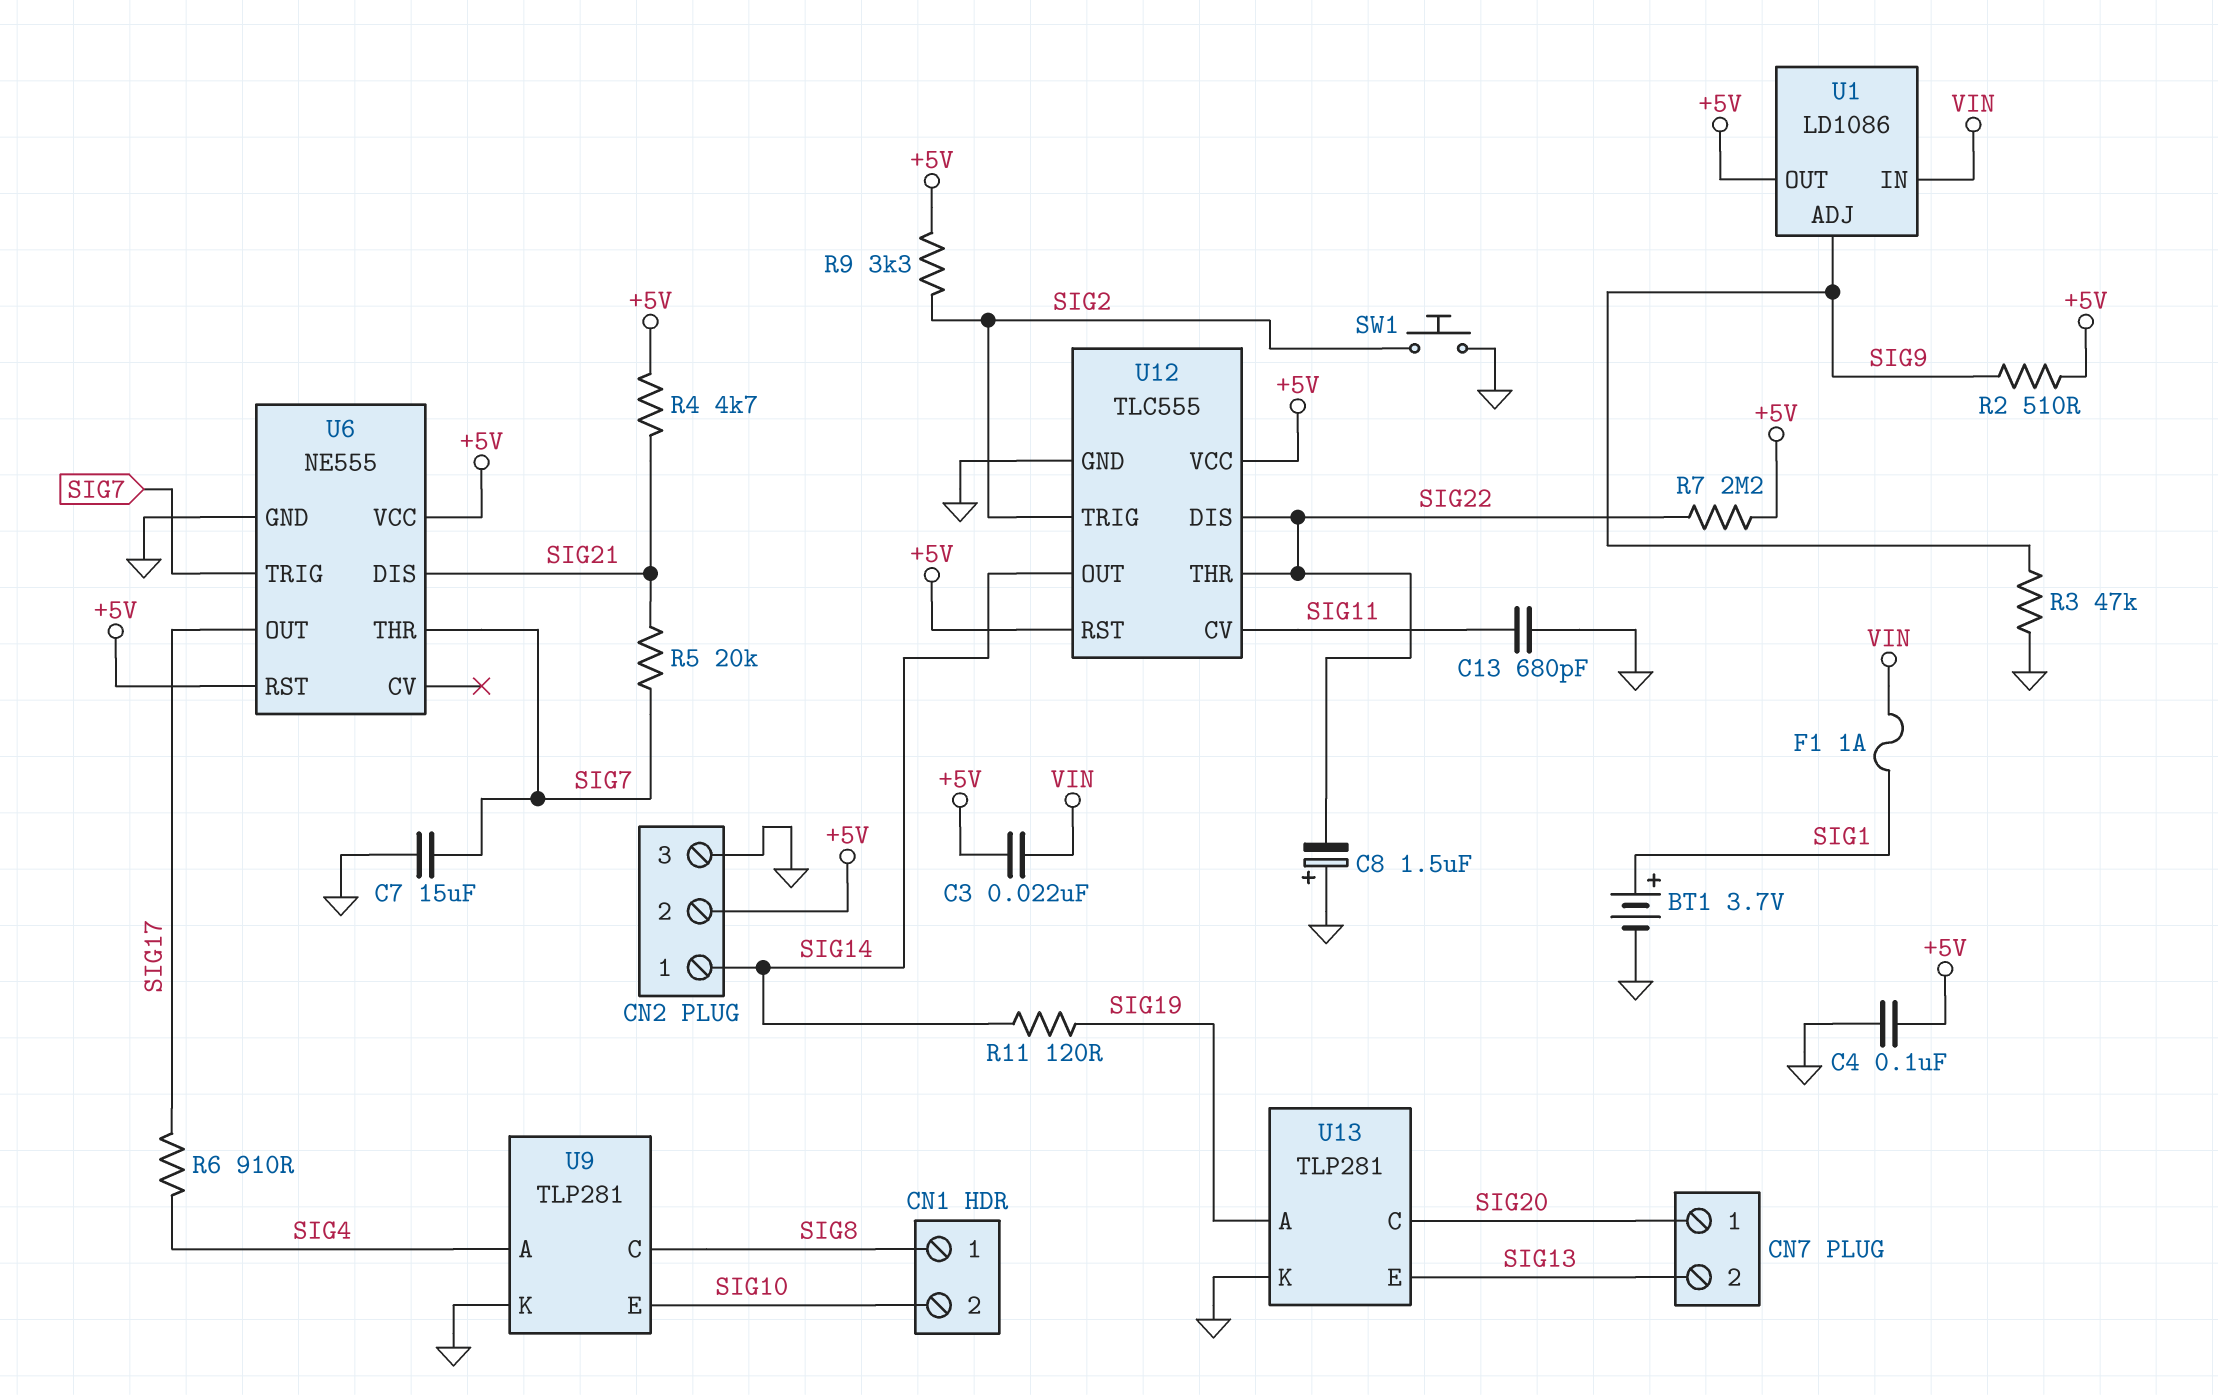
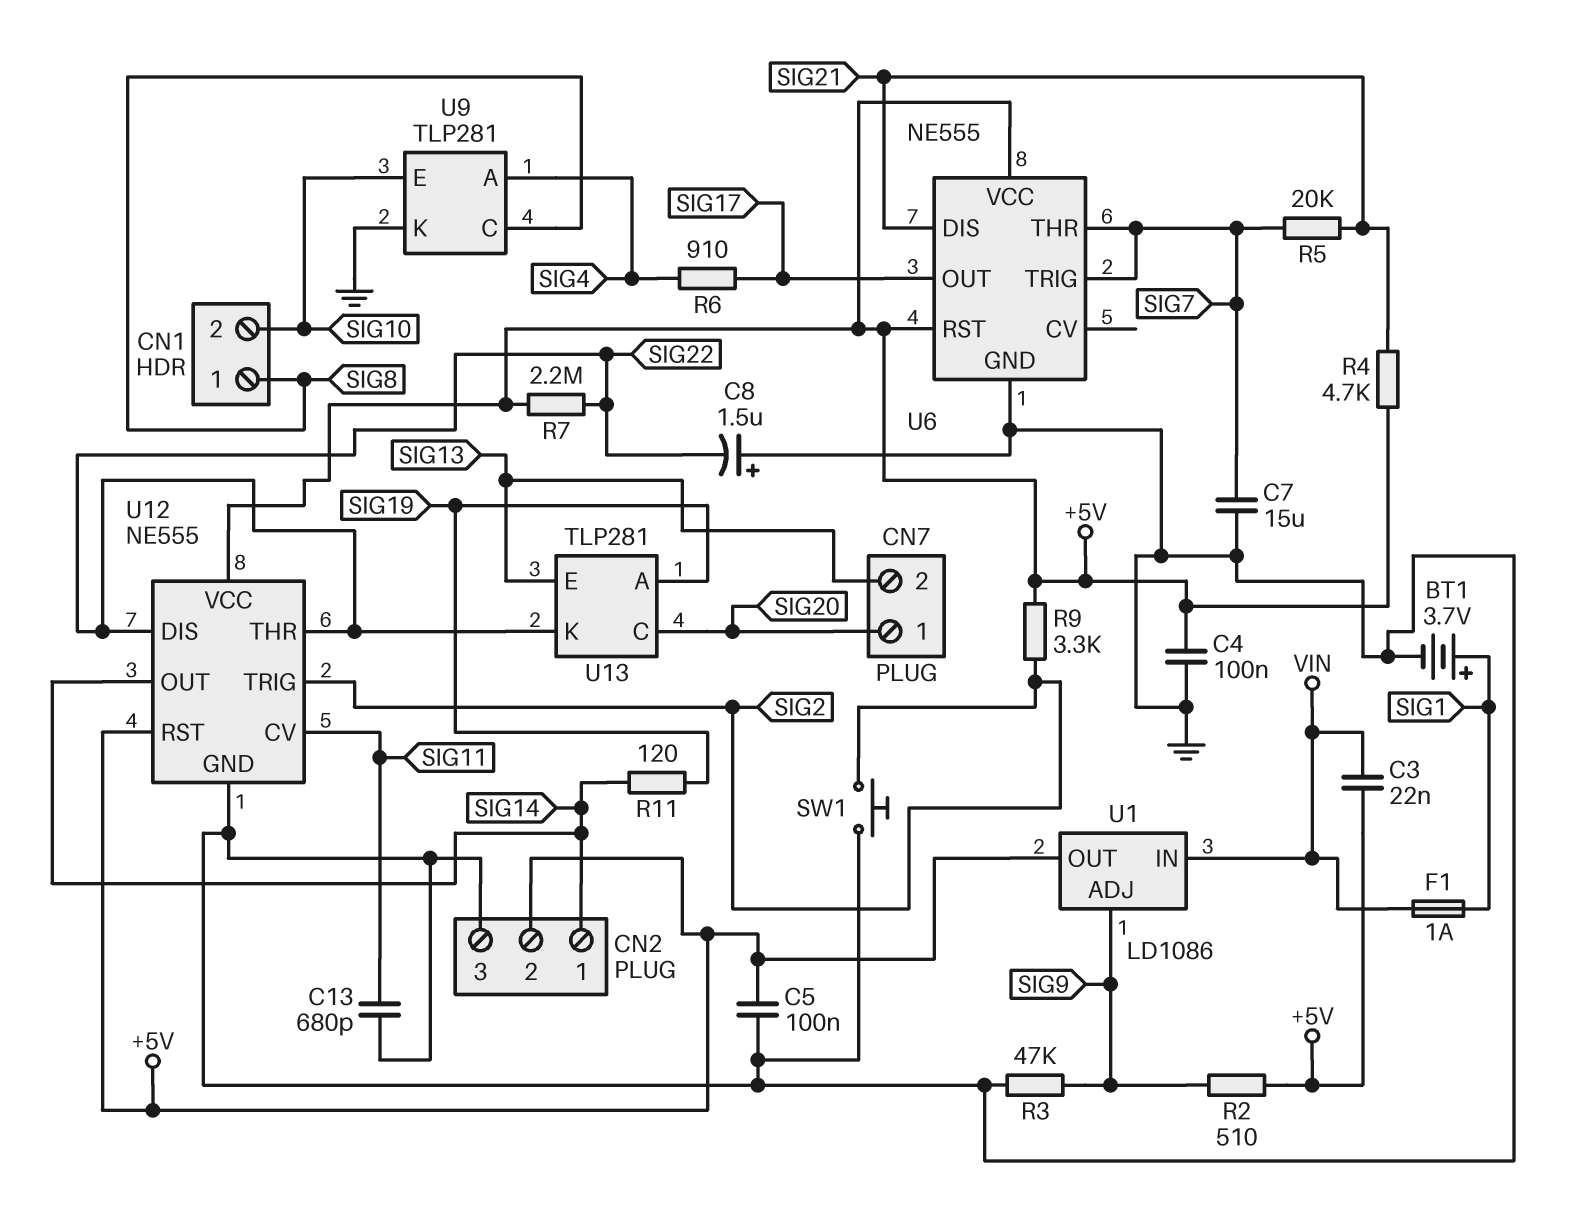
C5: none -> 100nF (+5V, GND)
U12: TLC555 -> NE555
U13 pin K: GND -> SIG22

